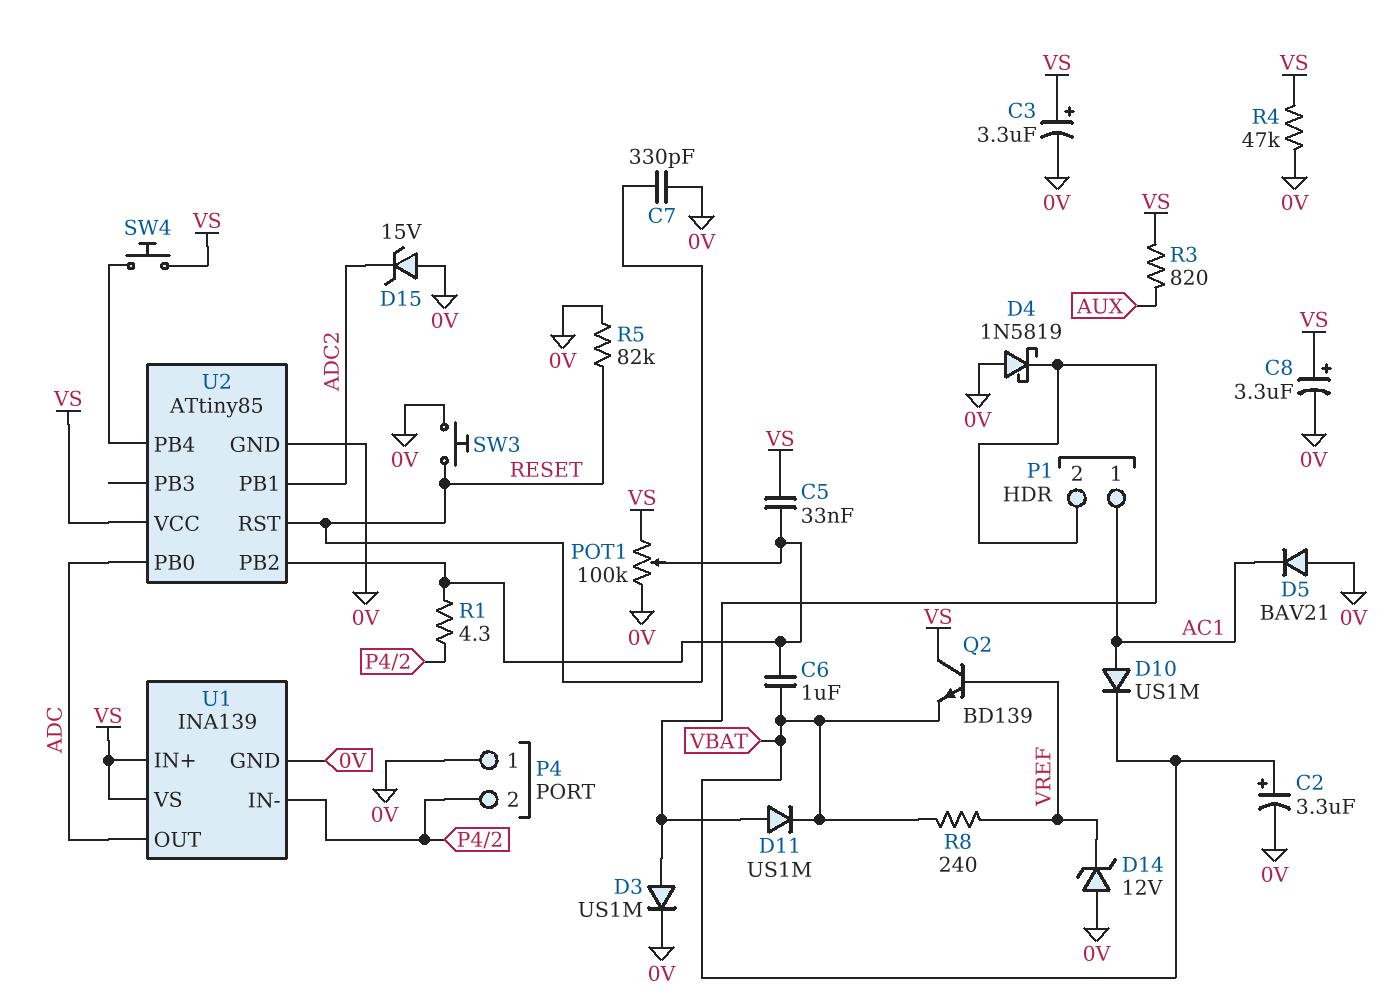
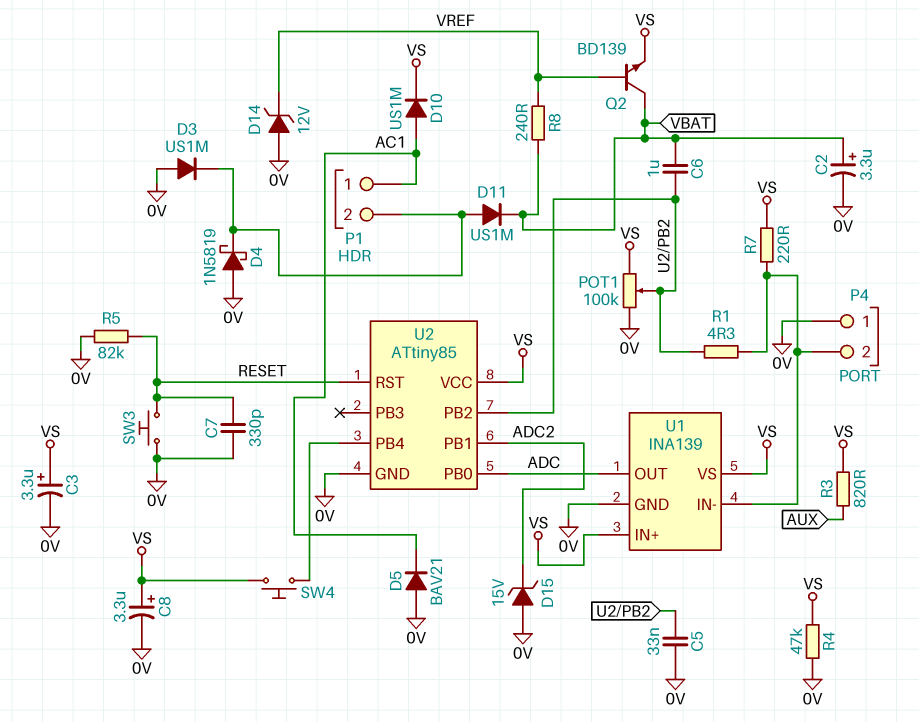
C5: 33nF (U2/PB2, VS) -> 33nF (0V, U2/PB2)
D3: diode US1M (A P1/2, K 0V) -> diode US1M (A 0V, K P1/2)
D10: diode US1M (A AC1, K VBAT) -> diode US1M (A AC1, K VS)
Q2: NPN BD139 (B VREF, C VS, E VBAT) -> NPN BD139 (B VREF, C VBAT, E VS)
R7: none -> 220 (P4/2, VS)

